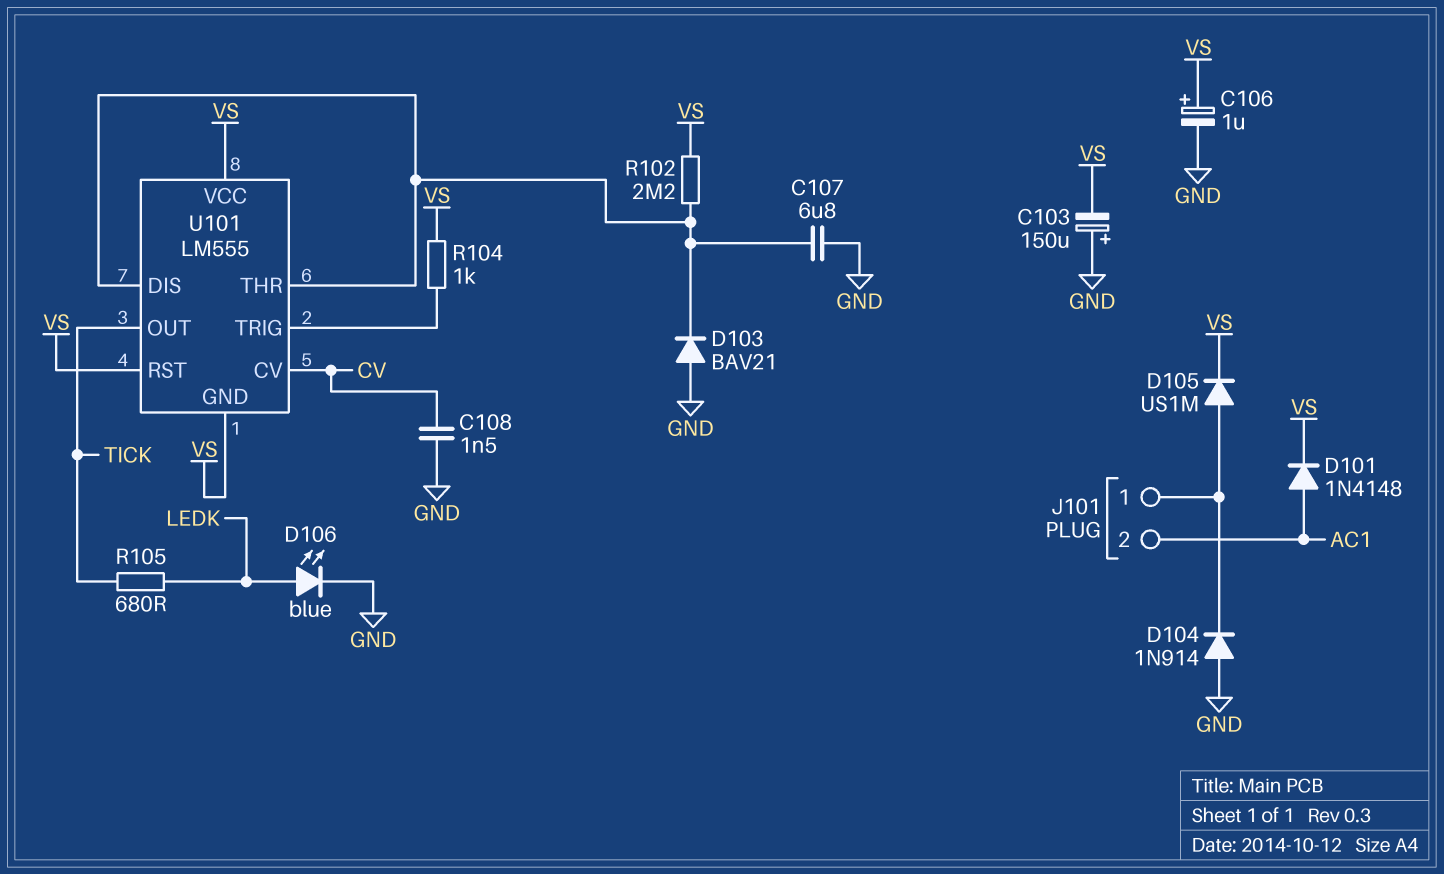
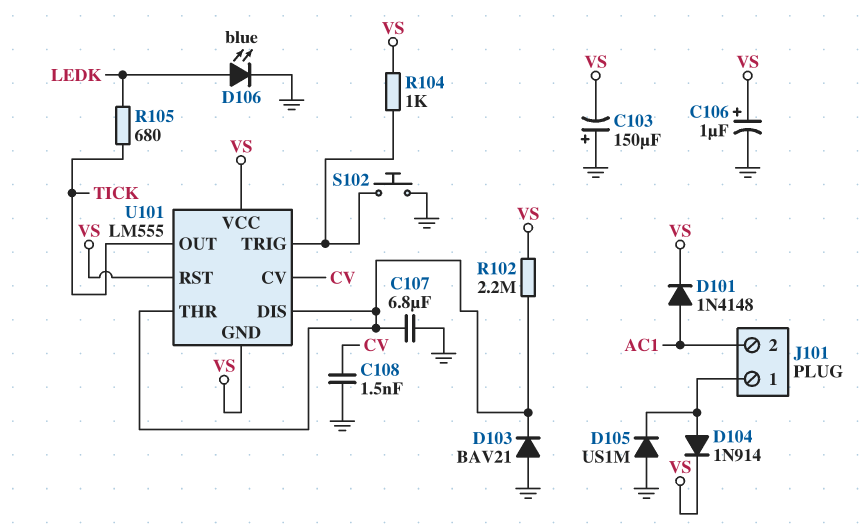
D104: diode 1N914 (A GND, K J101/1) -> diode 1N914 (A J101/1, K VS)
D105: diode US1M (A J101/1, K VS) -> diode US1M (A GND, K J101/1)
S102: none -> button (GND, U101/TRIG)

